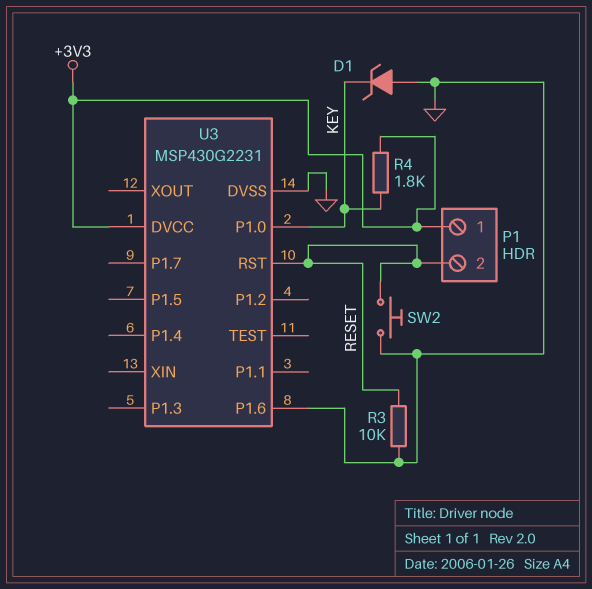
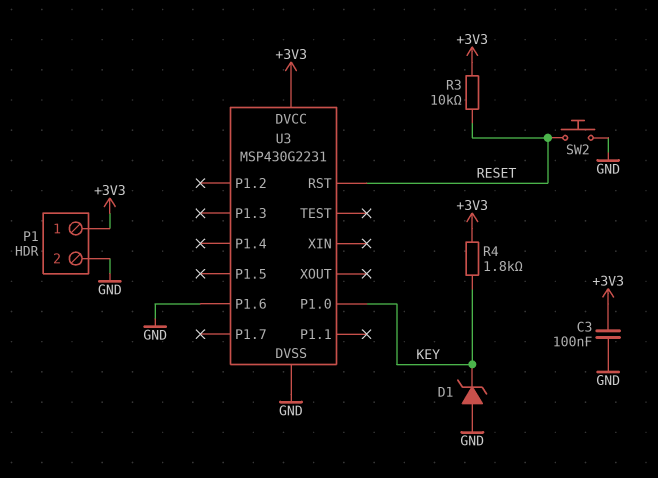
C3: none -> 100nF (+3V3, GND)
P1 pin 2: RESET -> GND
R3: 10k (GND, RESET) -> 10k (+3V3, RESET)

